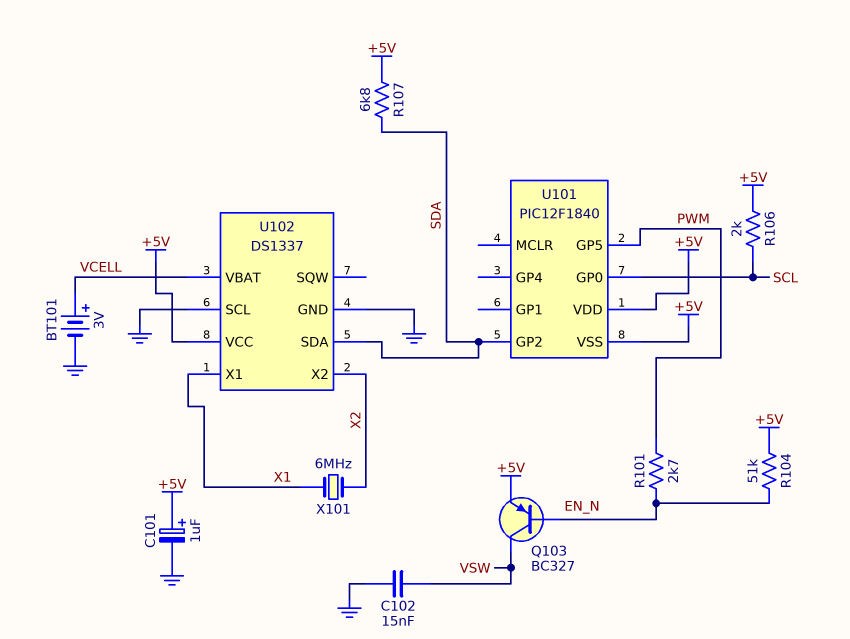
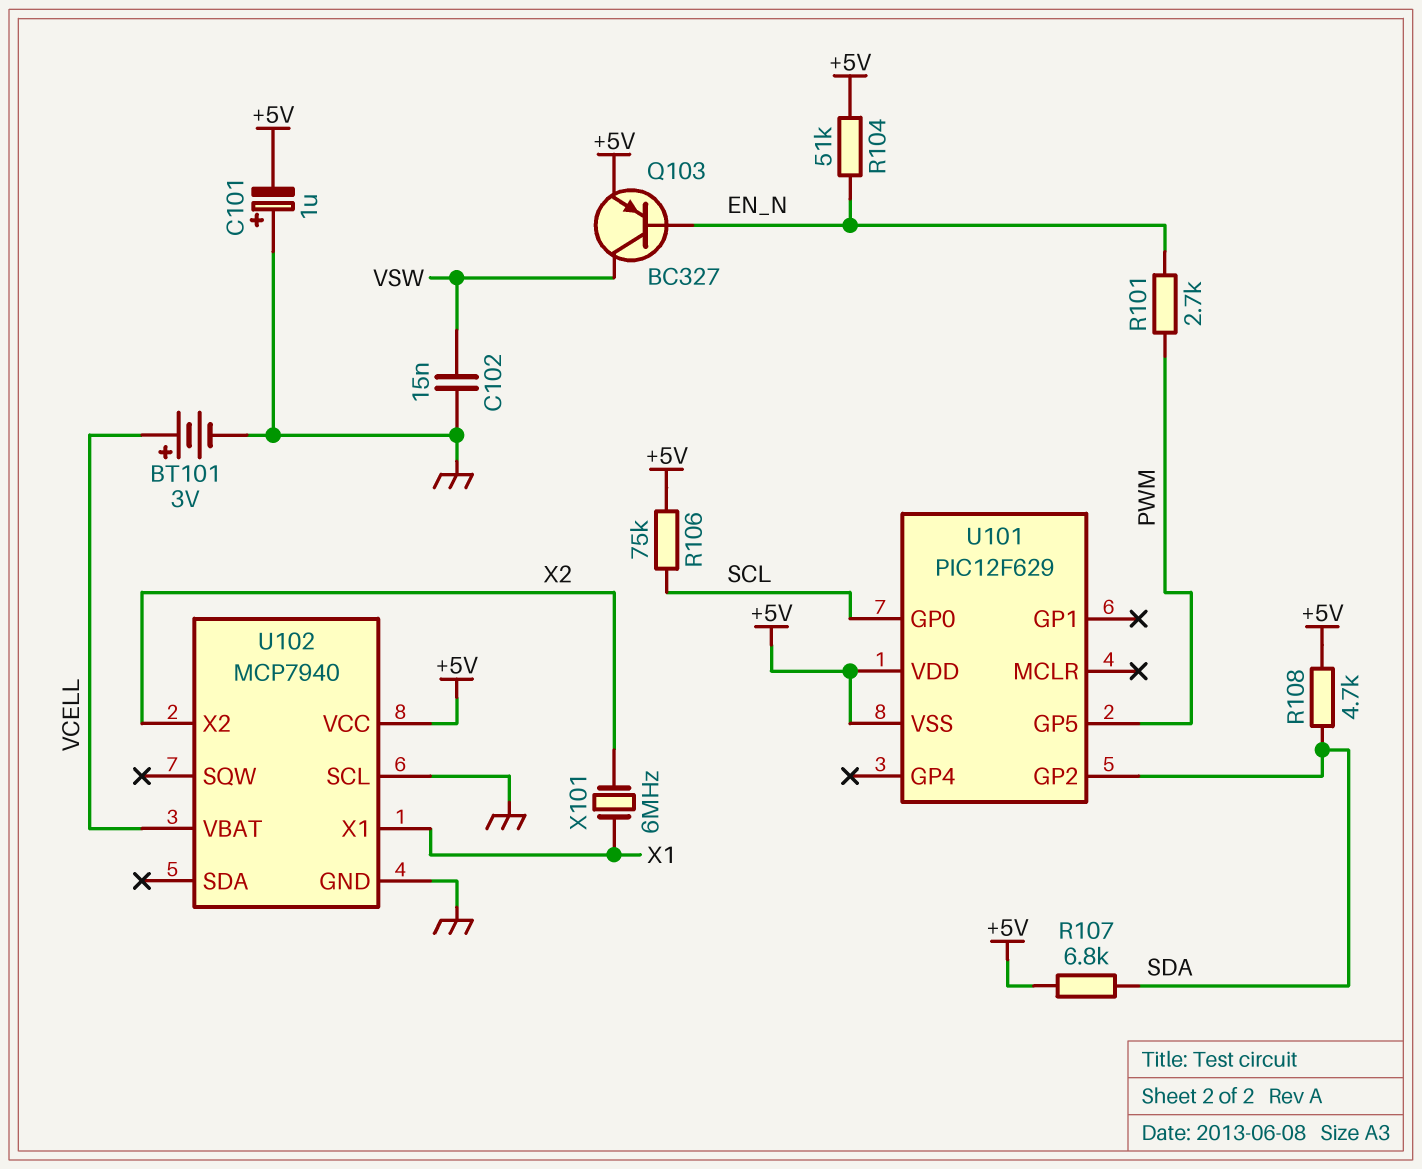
C101: 1uF (plus +5V, minus GND) -> 1uF (plus GND, minus +5V)
R106: 2k (+5V, SCL) -> 75k (+5V, SCL)
R108: none -> 4.7k (+5V, SDA)
U101: PIC12F1840 -> PIC12F629
U102: DS1337 -> MCP7940
U102 pin SDA: SDA -> none

